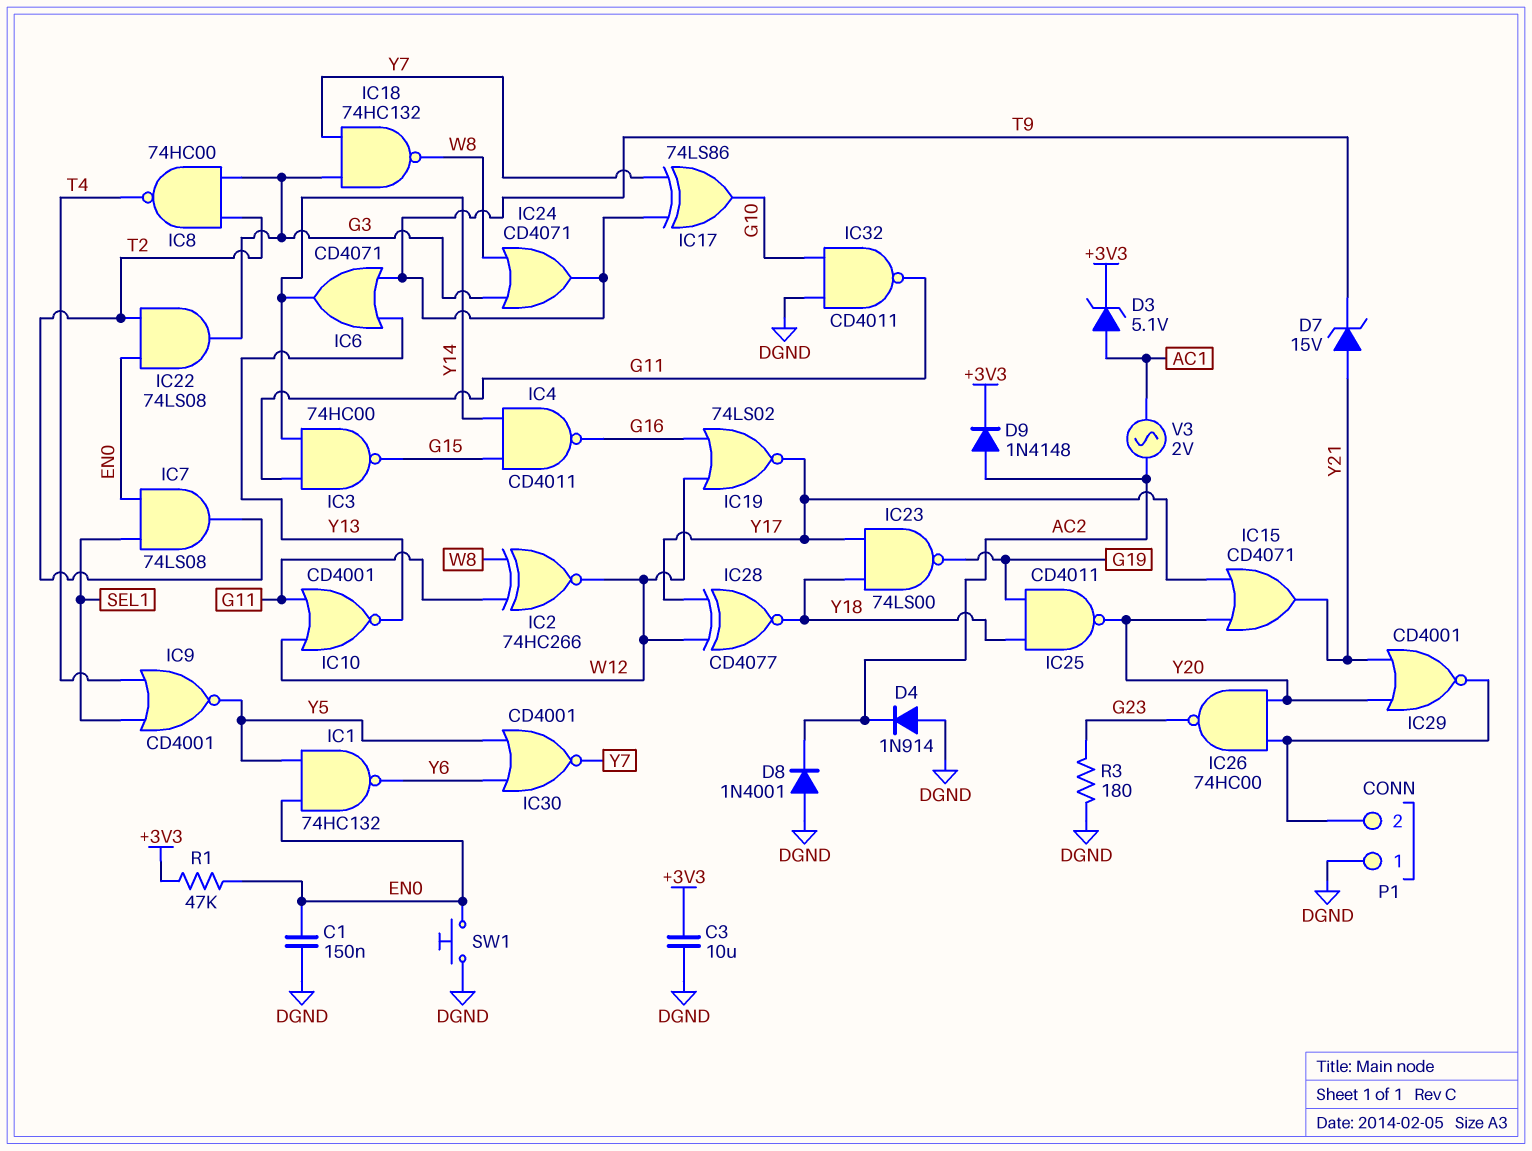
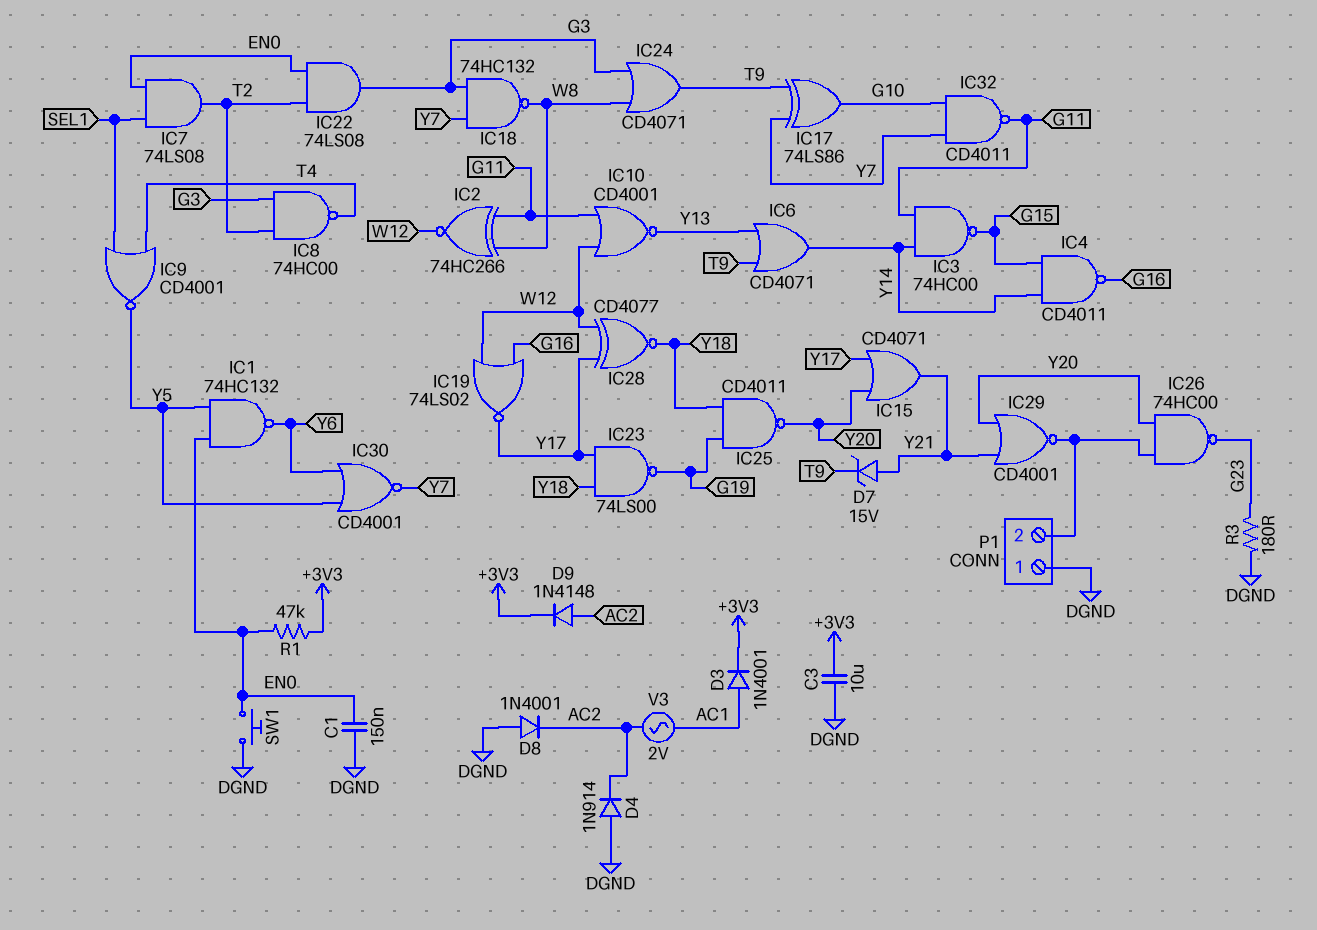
D3: zener 5.1V (A AC1, K +3V3) -> diode 1N4001 (A AC1, K +3V3)
IC32: NAND CD4011 (in DGND, in G10, out G11) -> NAND CD4011 (in G10, in Y7, out G11)

